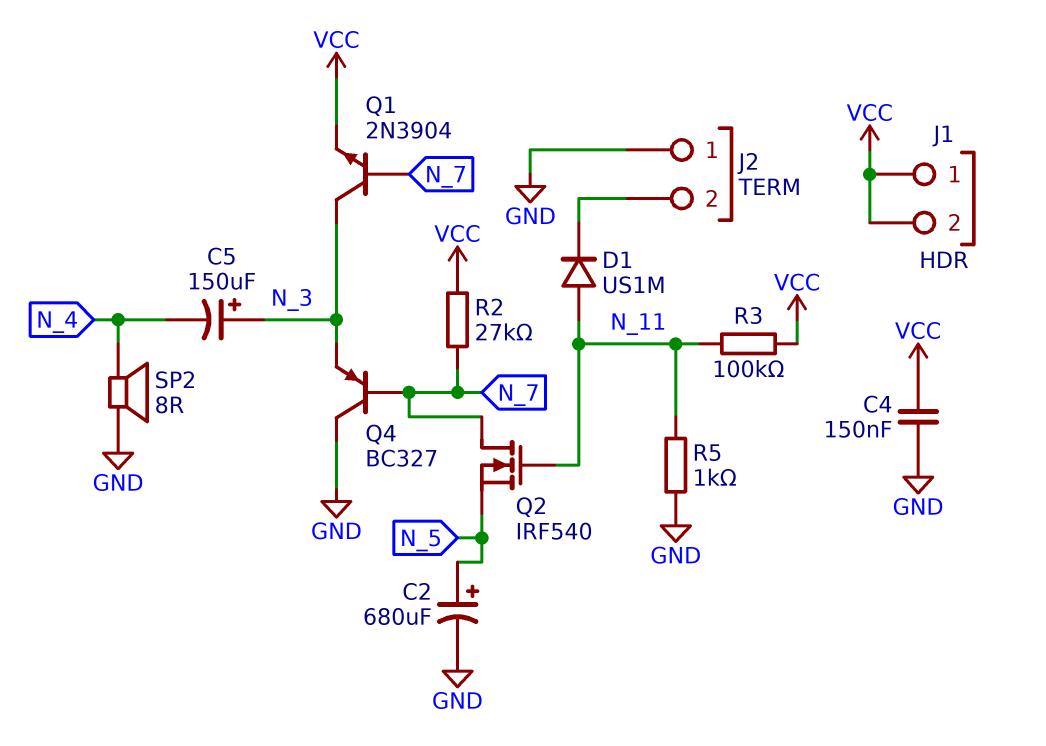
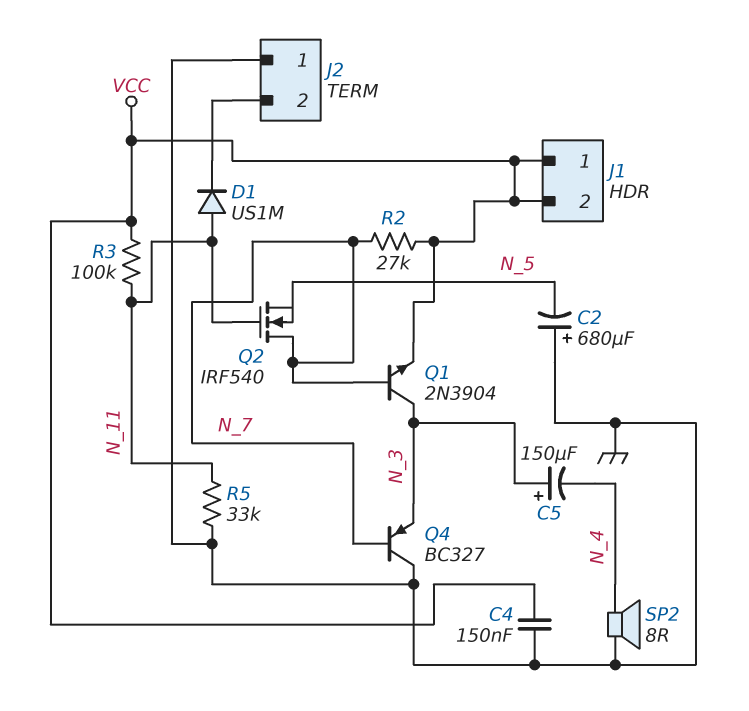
C2: 680uF (plus N_5, minus GND) -> 680uF (plus GND, minus N_5)
R5: 1k (GND, N_11) -> 33k (GND, N_11)

